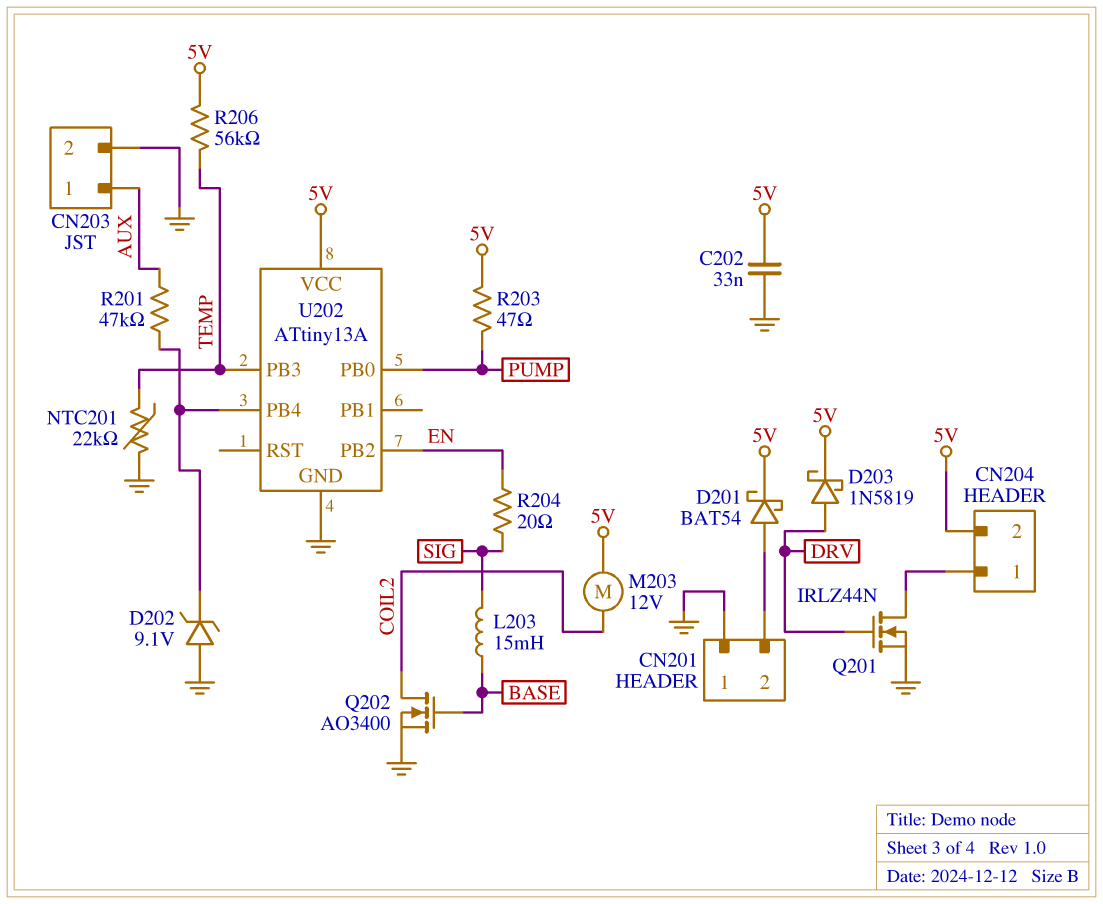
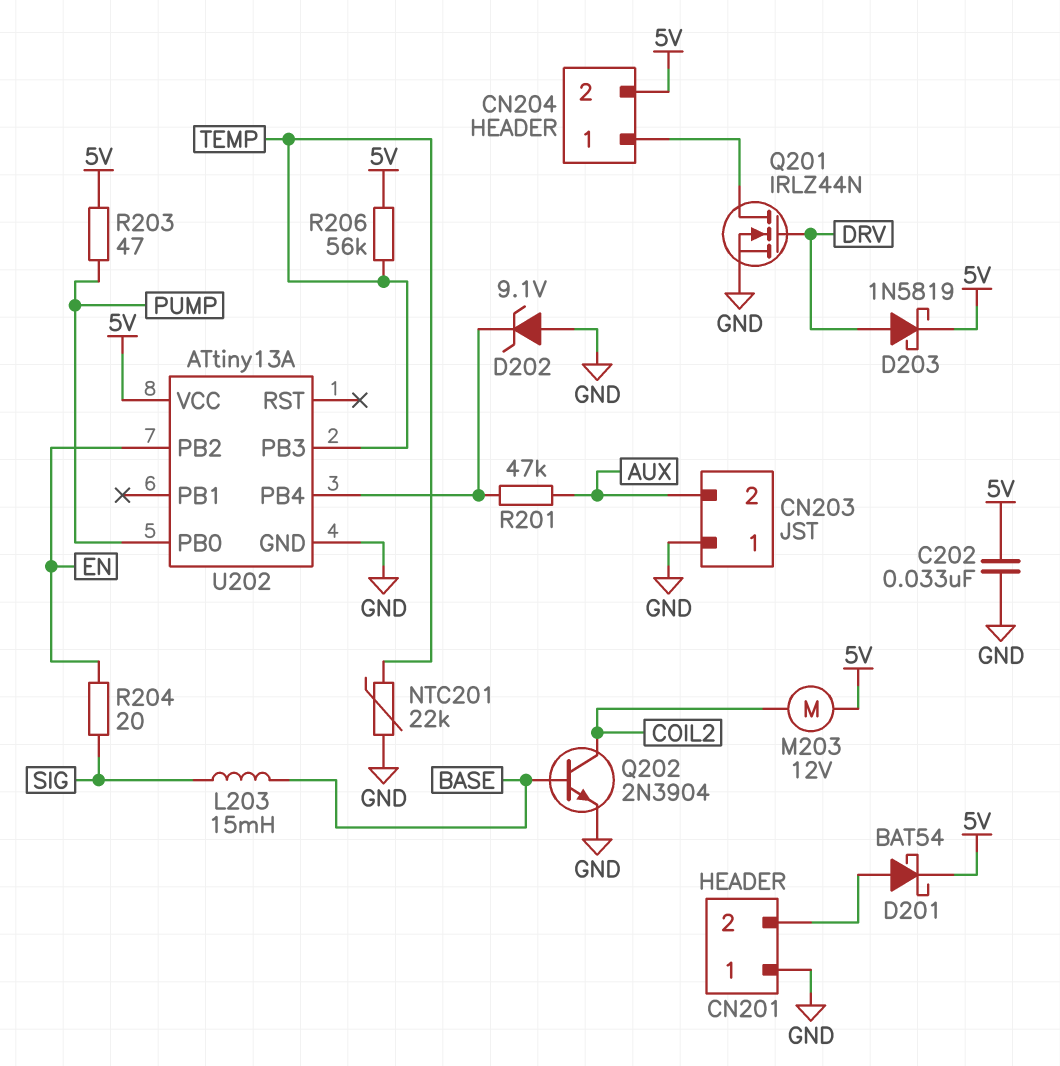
CN203 pin 1: AUX -> GND
CN203 pin 2: GND -> AUX
Q202: NMOS AO3400 (G BASE, D COIL2, S GND) -> NPN 2N3904 (B BASE, C COIL2, E GND)

